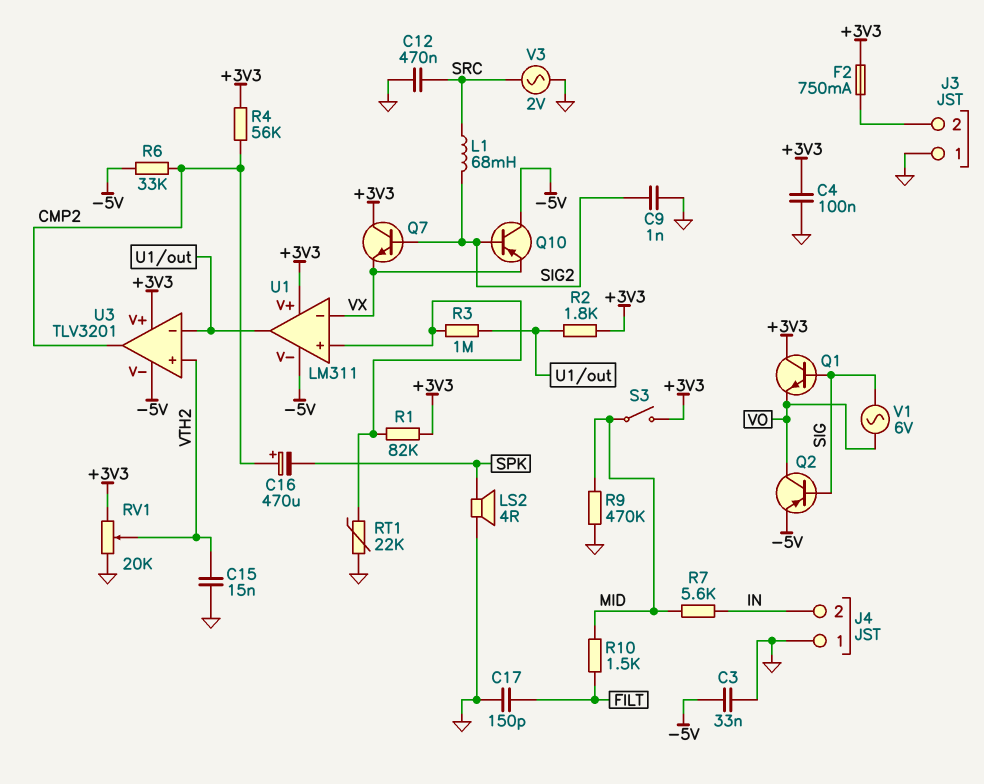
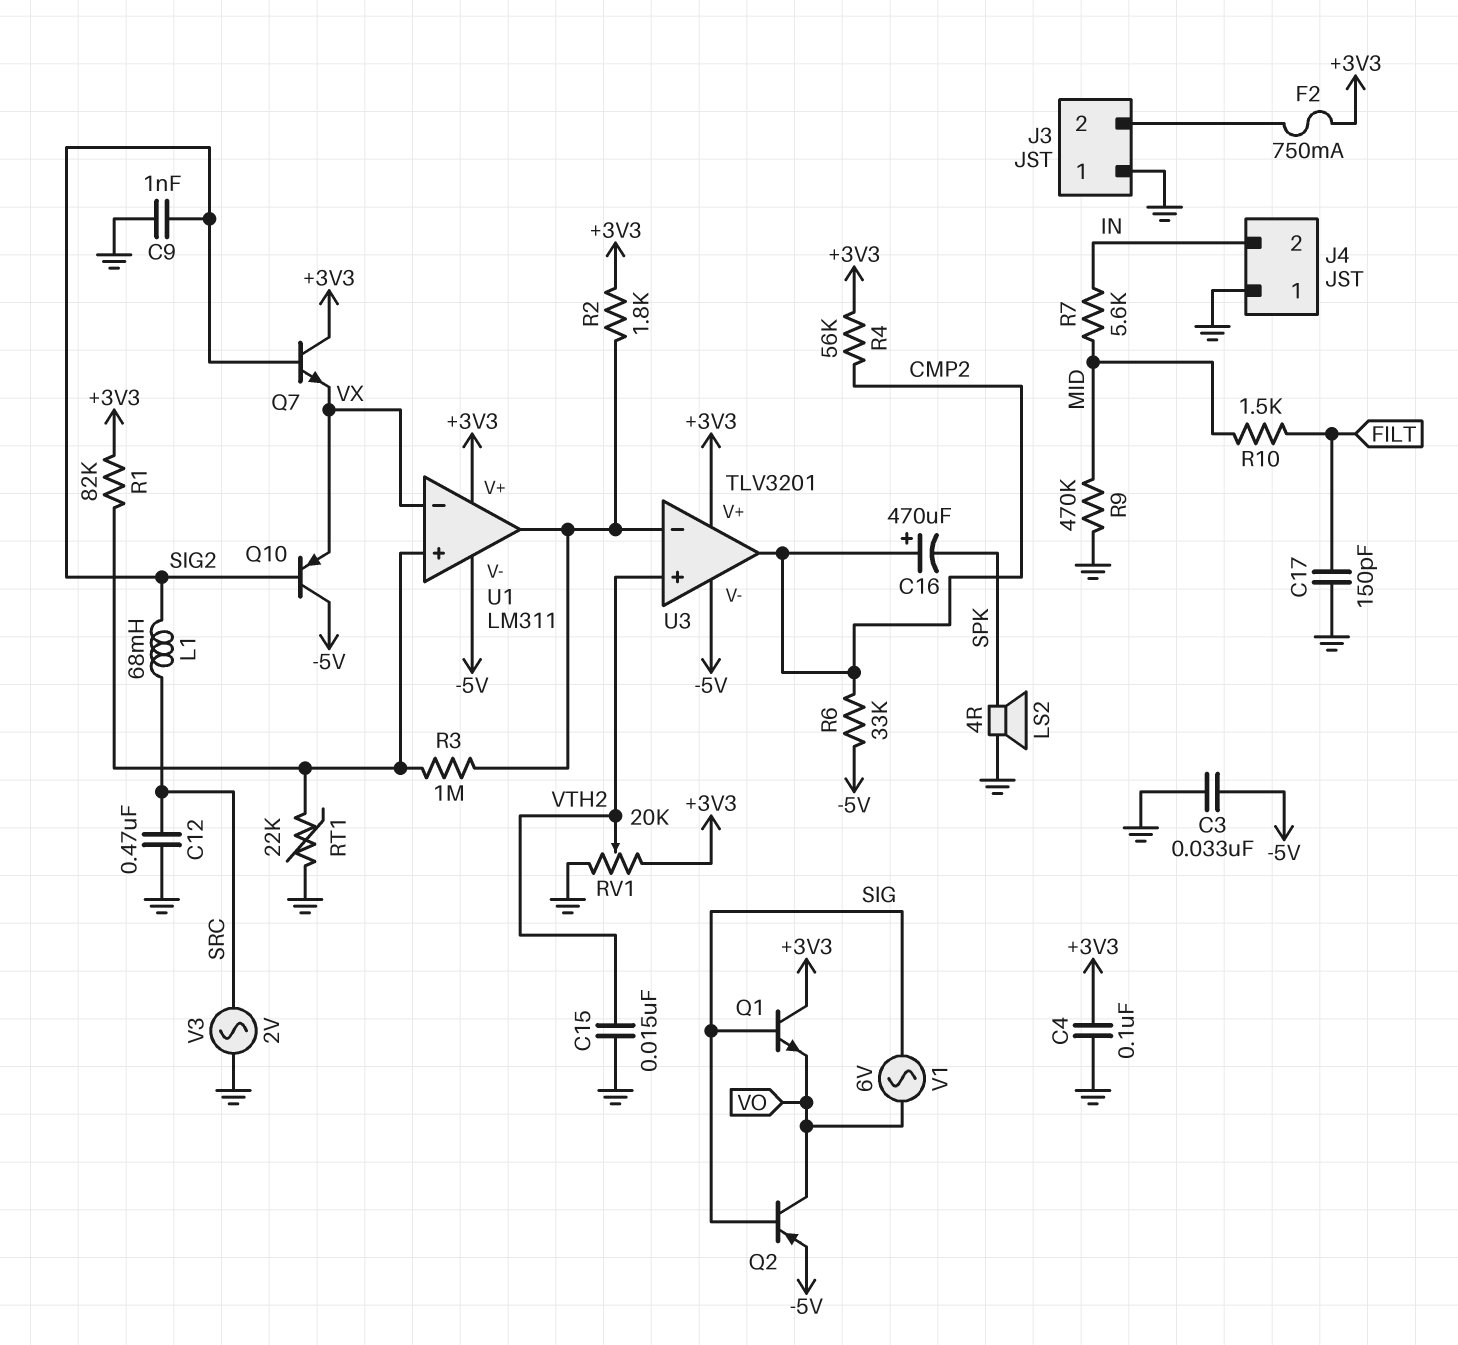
S3: switch (+3V3, MID) -> none

